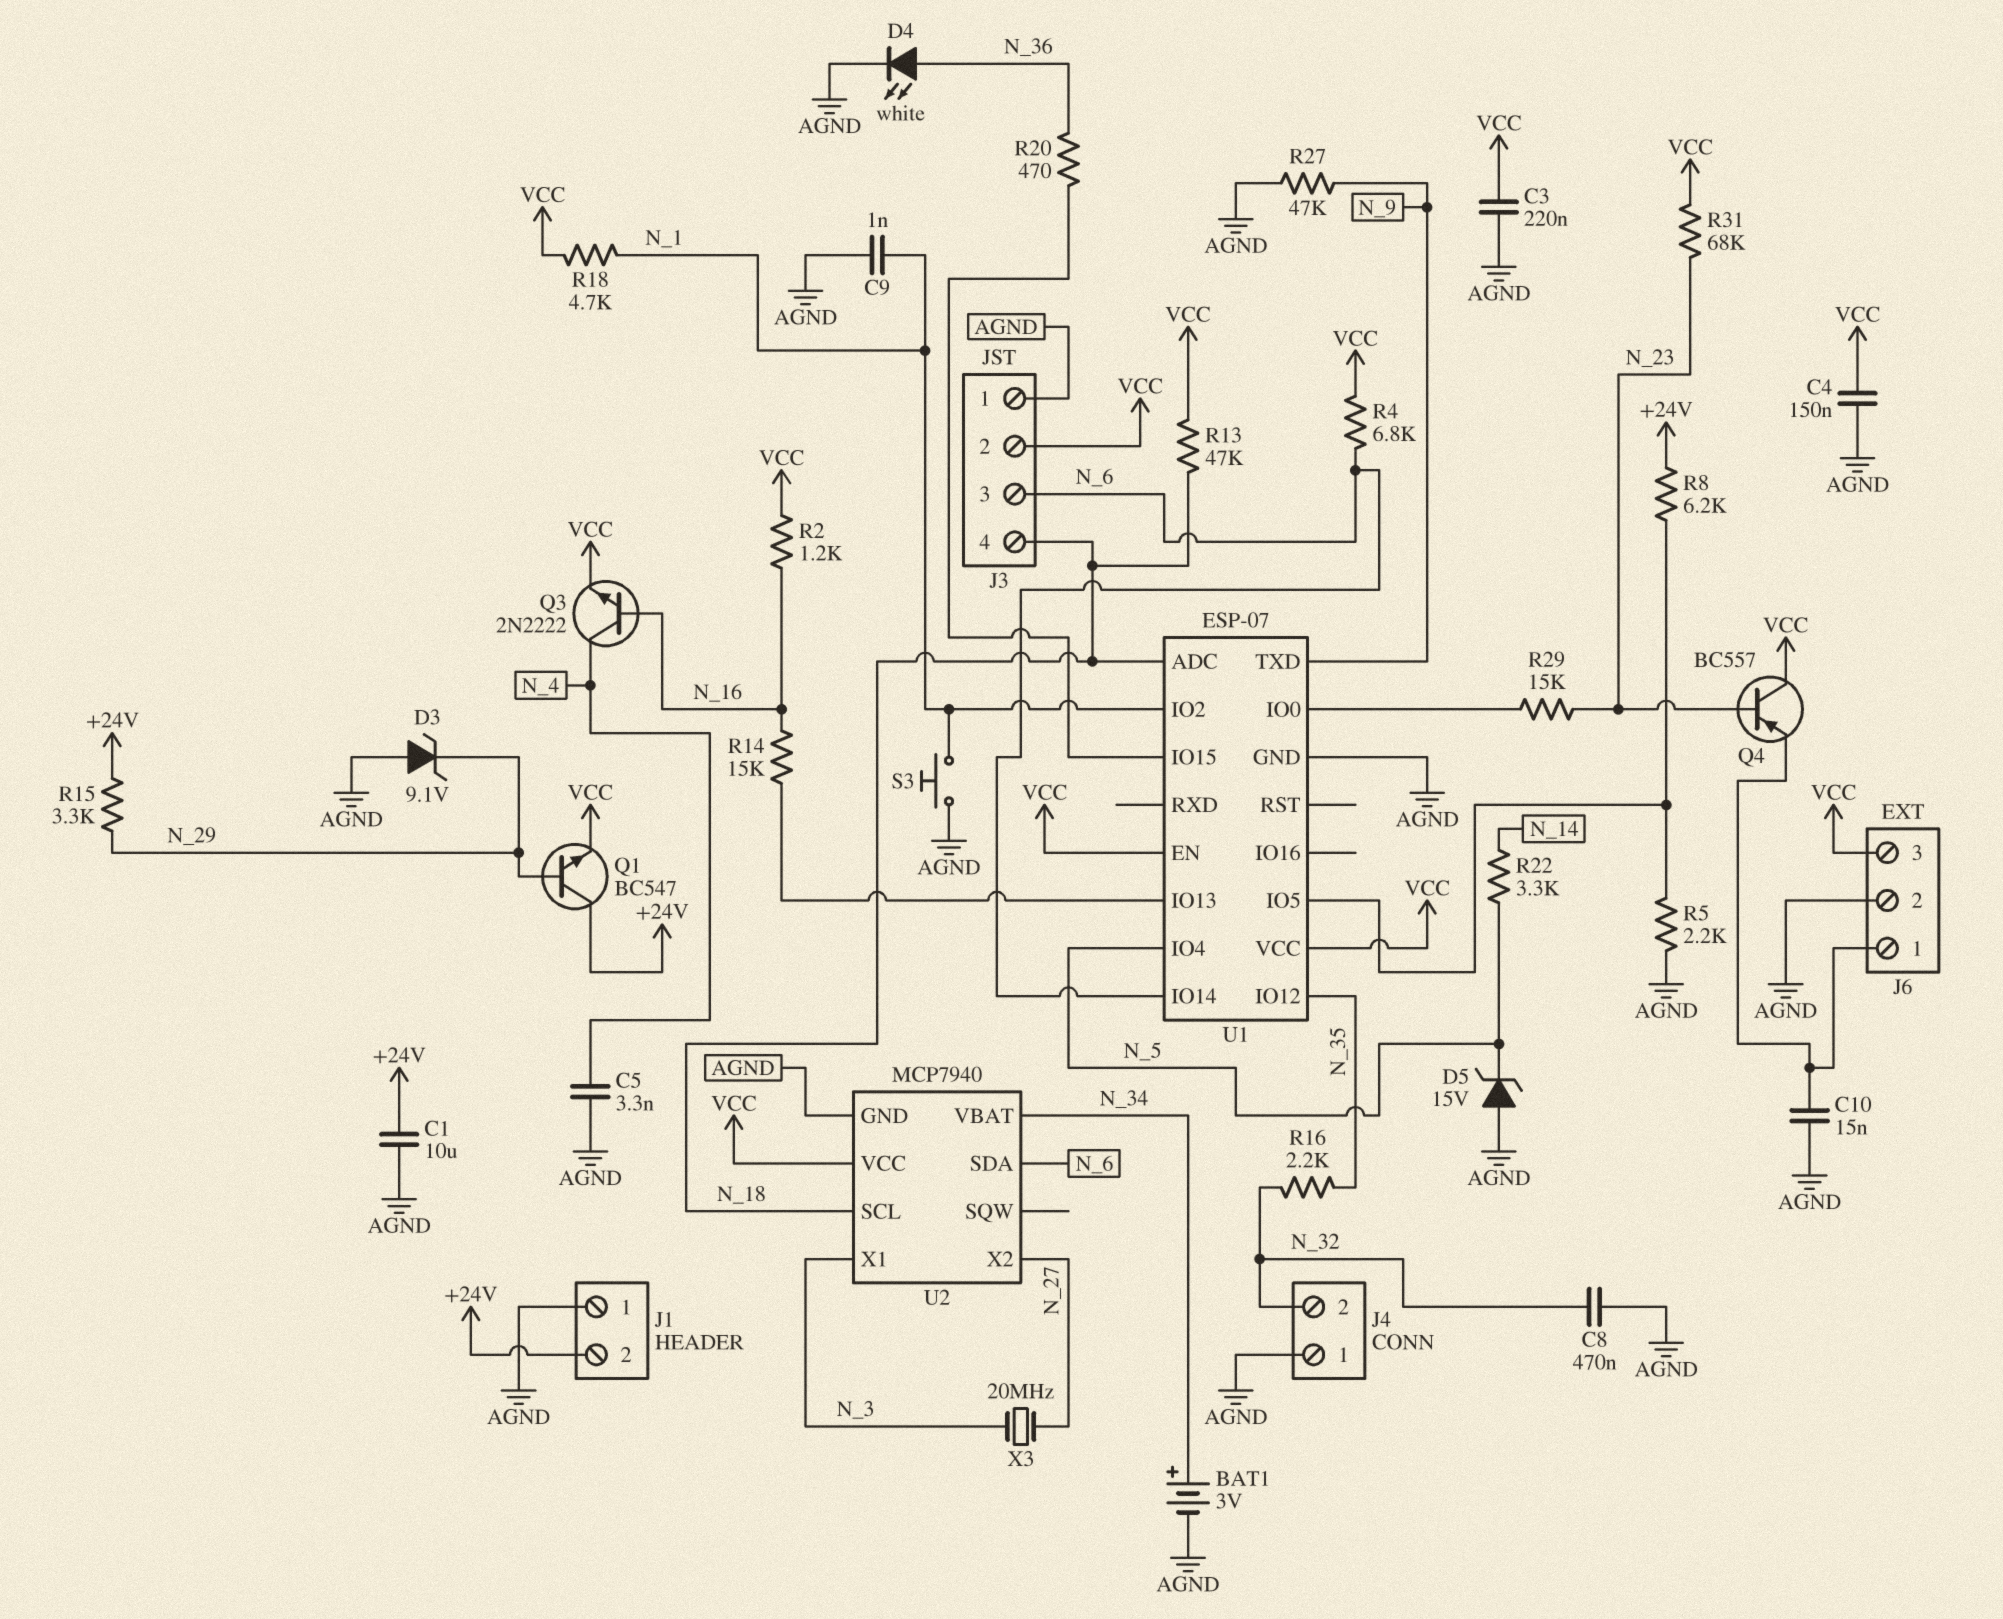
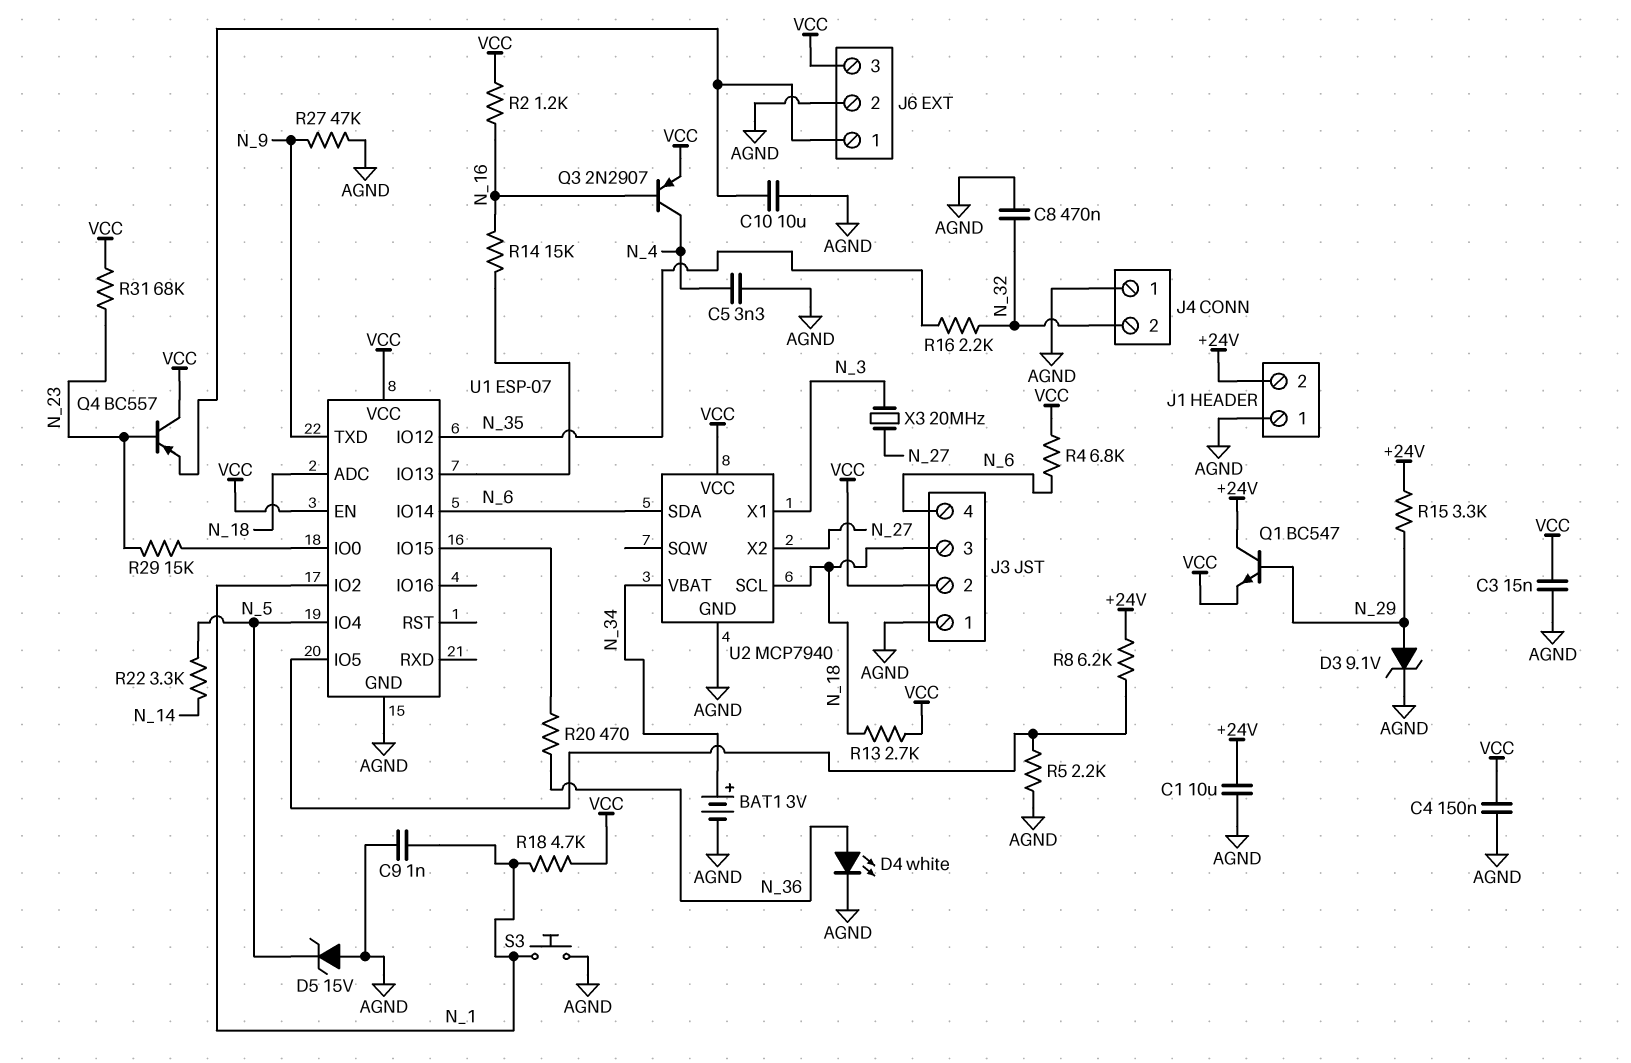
C3: 220nF (AGND, VCC) -> 15nF (AGND, VCC)
C10: 15nF (AGND, J6/1) -> 10uF (AGND, J6/1)
D3: zener 9.1V (A AGND, K N_29) -> zener 9.1V (A N_29, K AGND)
J3 pin 3: N_6 -> N_18
J3 pin 4: N_18 -> N_6
Q3: NPN 2N2222 (B N_16, C N_4, E VCC) -> PNP 2N2907 (B N_16, C N_4, E VCC)
R13: 47k (N_18, VCC) -> 2.7k (N_18, VCC)

